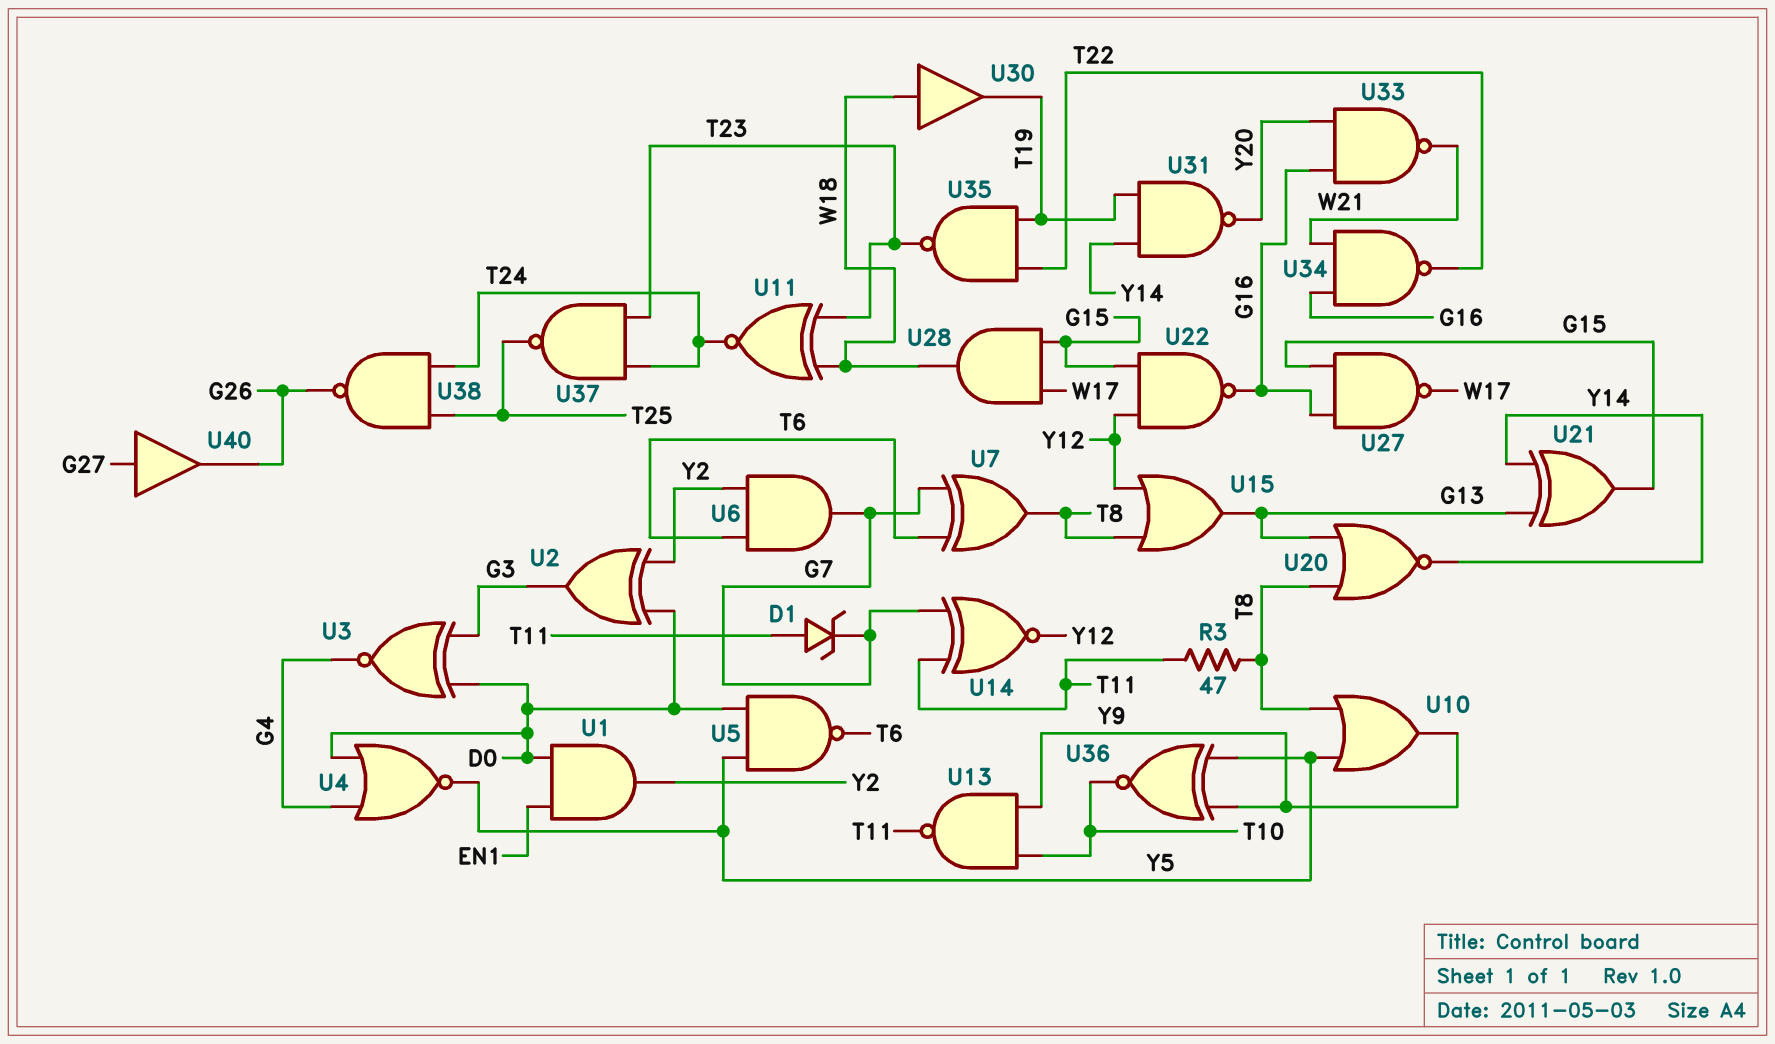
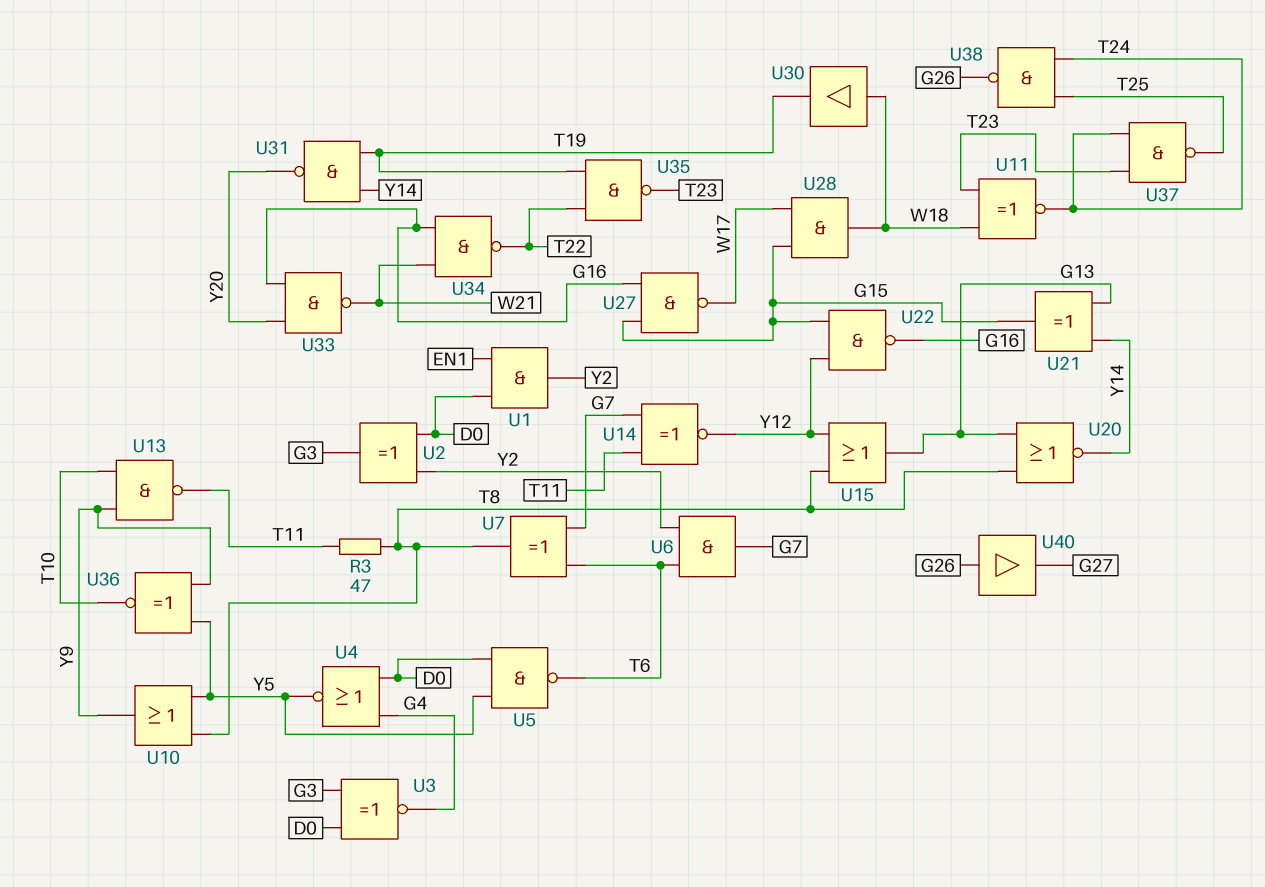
D1: zener (A T11, K G7) -> none
U40: buffer (in G27, out G26) -> buffer (in G26, out G27)

